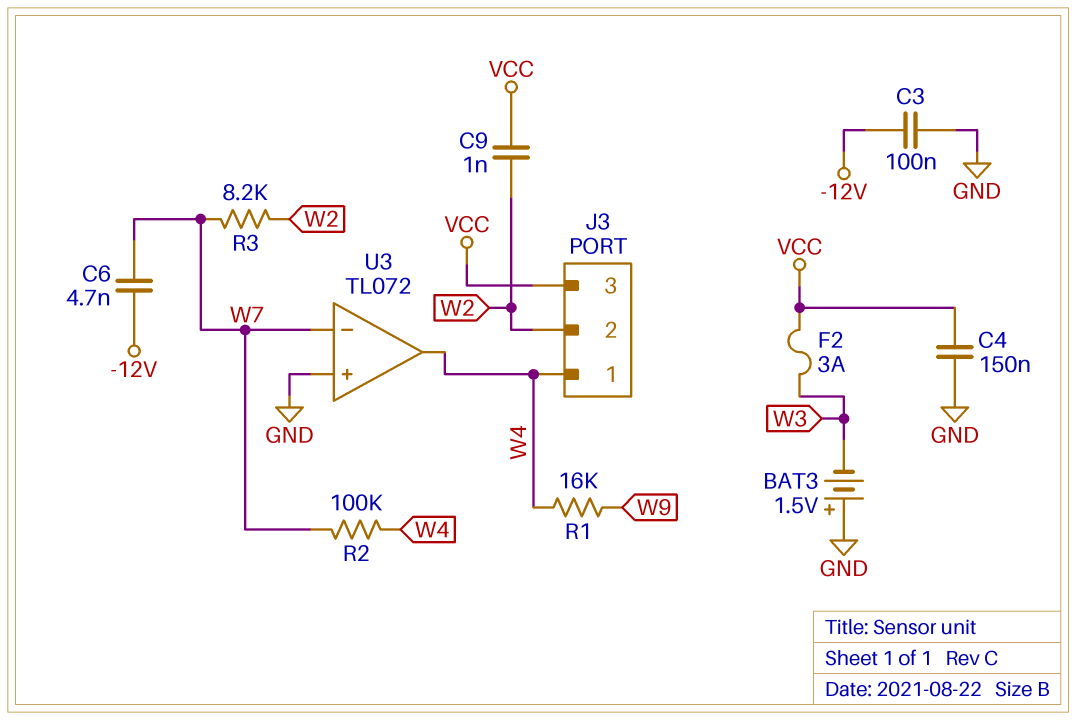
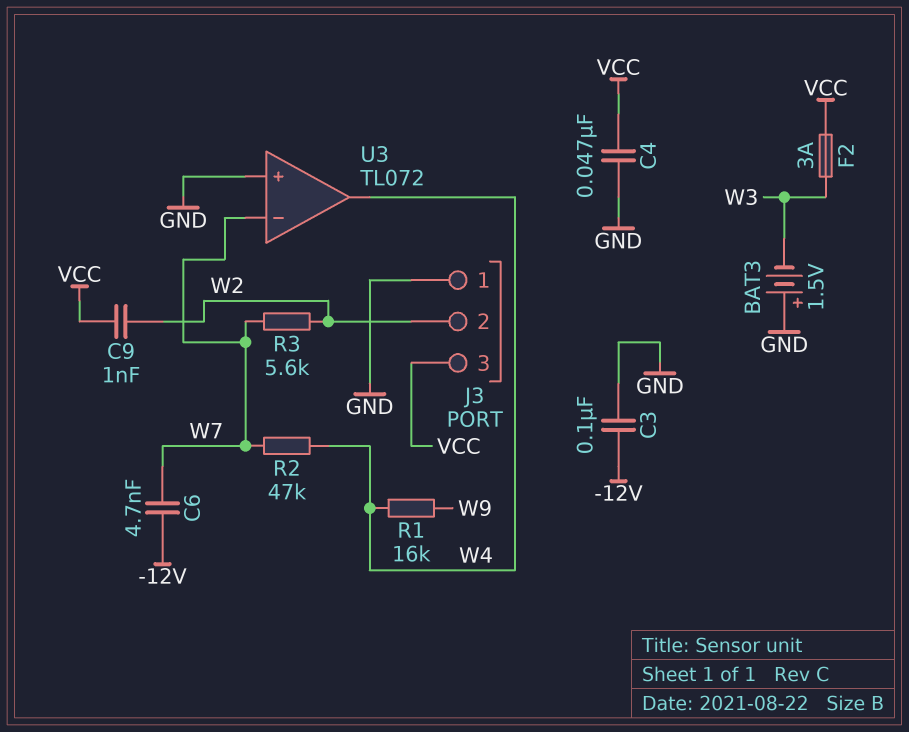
C4: 150nF (GND, VCC) -> 47nF (GND, VCC)
J3 pin 1: W4 -> GND
R2: 100k (W4, W7) -> 47k (W4, W7)
R3: 8.2k (W2, W7) -> 5.6k (W2, W7)

